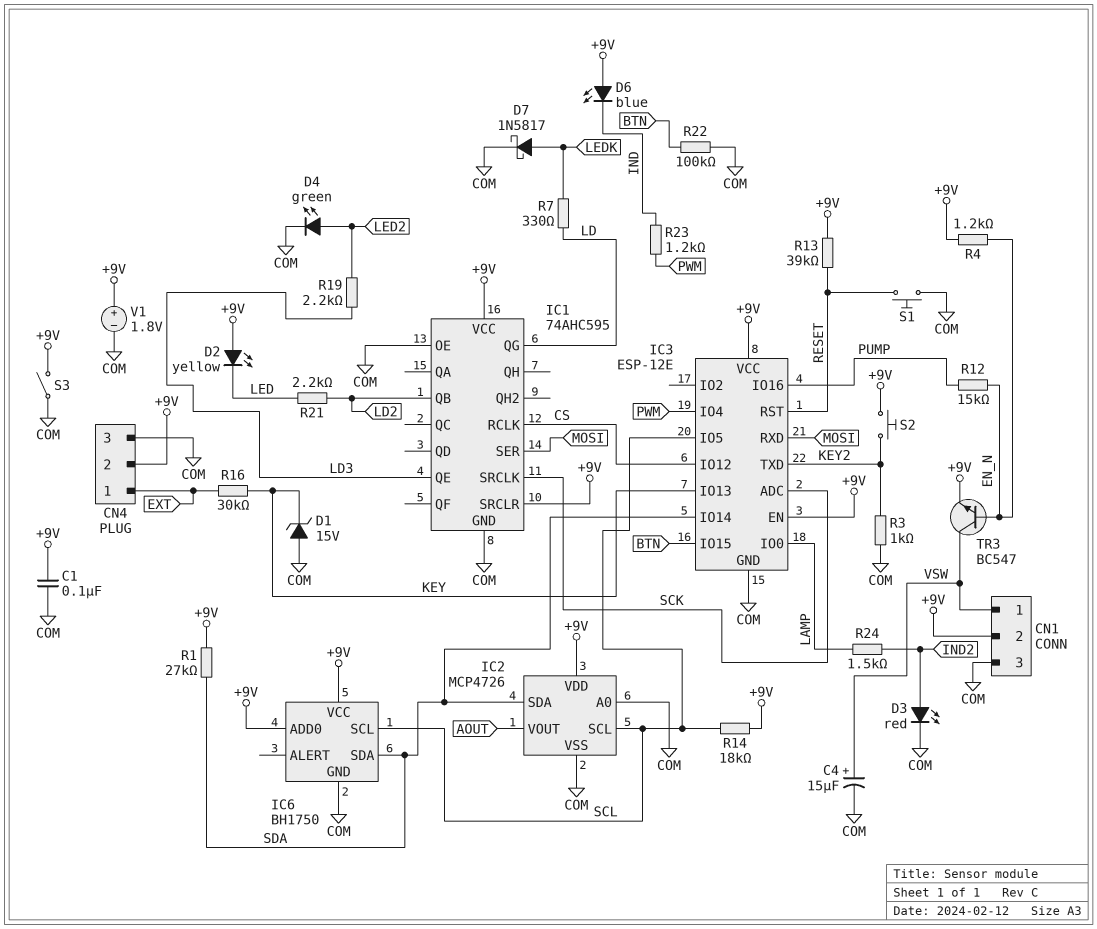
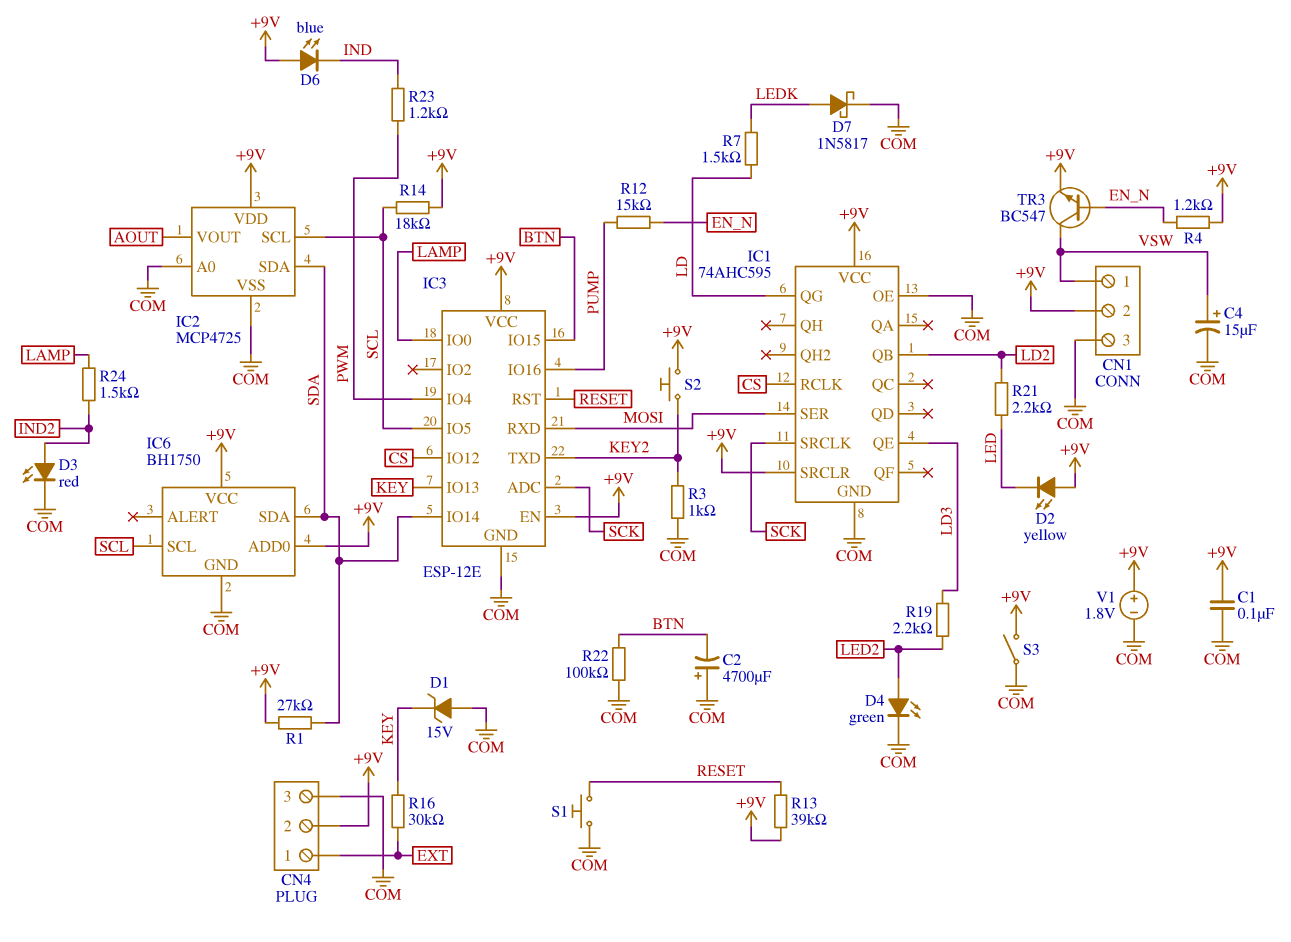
C2: none -> 4700uF (plus COM, minus BTN)
IC2: MCP4726 -> MCP4725
R7: 330 (LD, LEDK) -> 1.5k (LD, LEDK)

